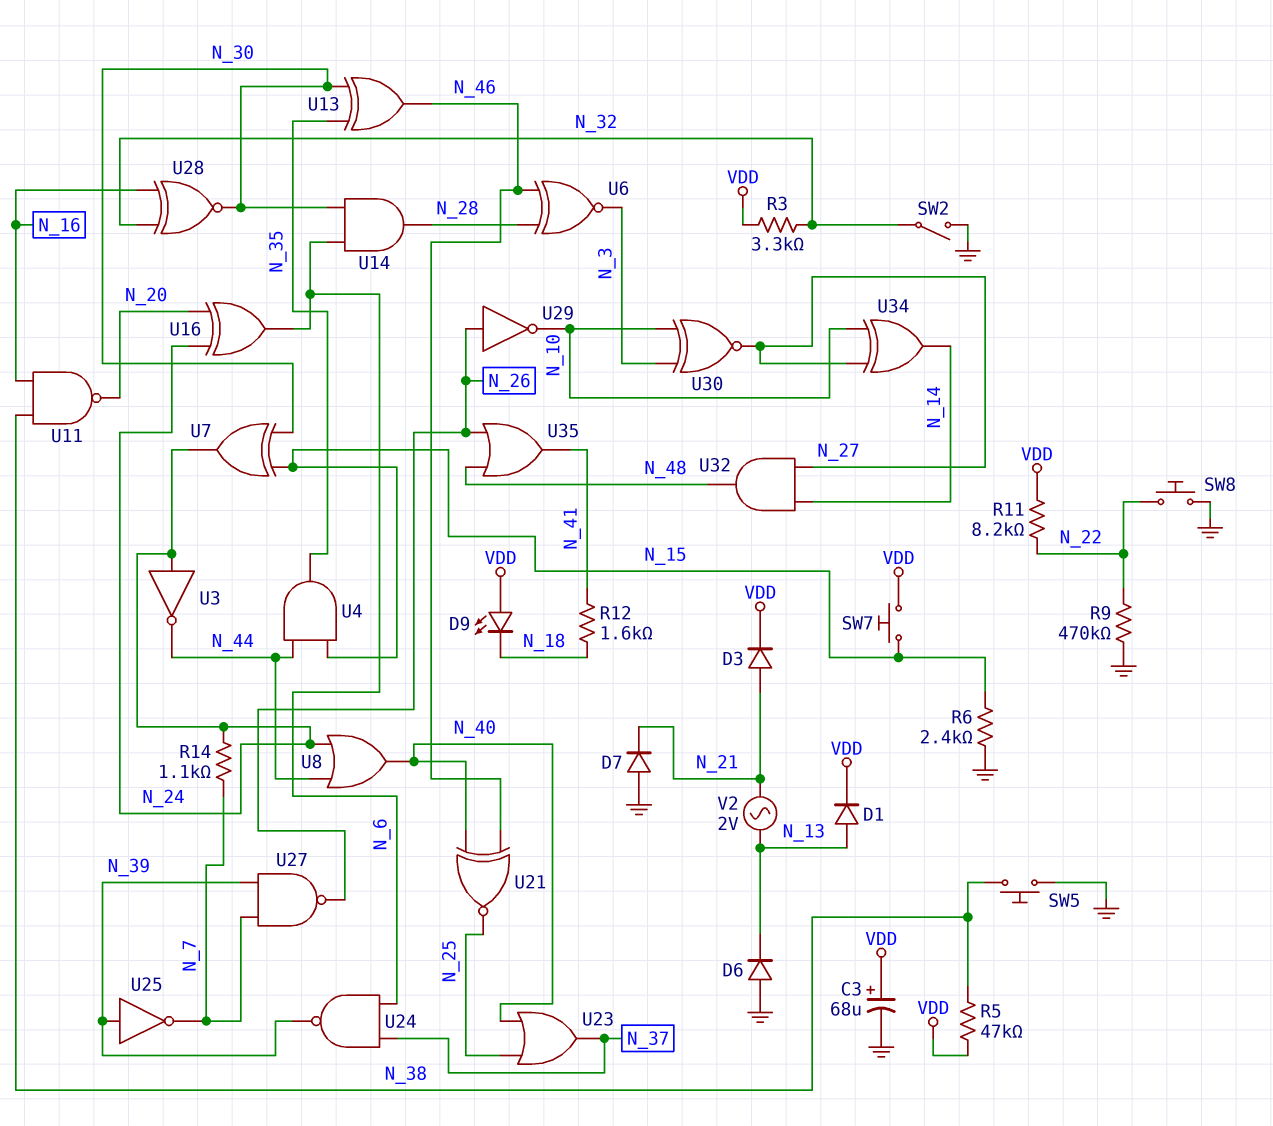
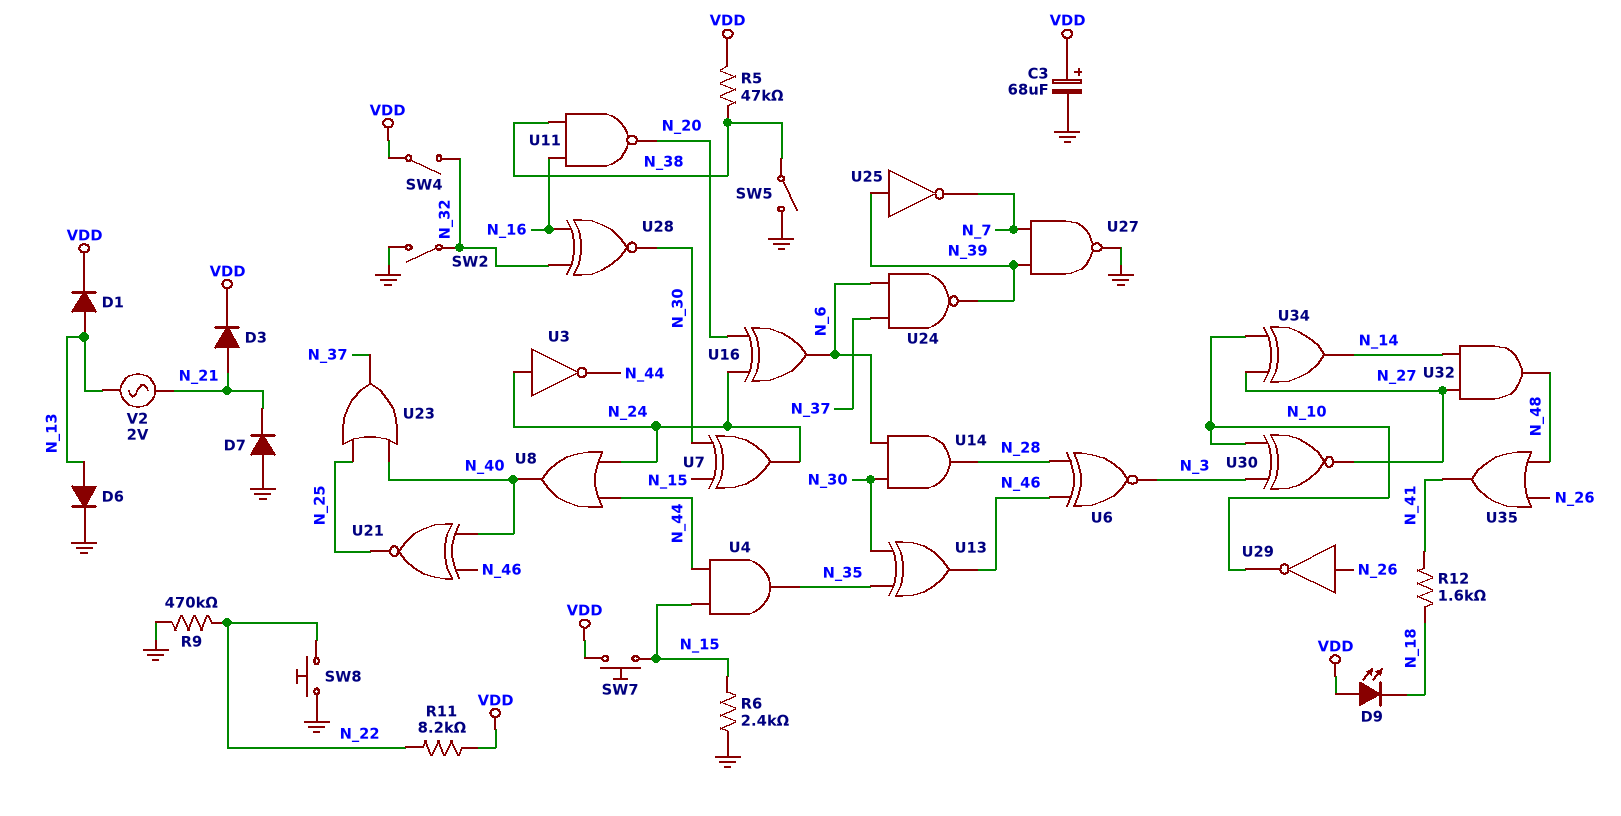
D6: diode (A GND, K N_13) -> diode (A N_13, K GND)
R3: 3.3k (N_32, VDD) -> none
R14: 1.1k (N_7, N_24) -> none
SW4: none -> switch (N_32, VDD)
SW5: button (GND, N_38) -> switch (GND, N_38)
U27: NAND (in N_7, in N_39, out N_26) -> NAND (in N_7, in N_39, out GND)

